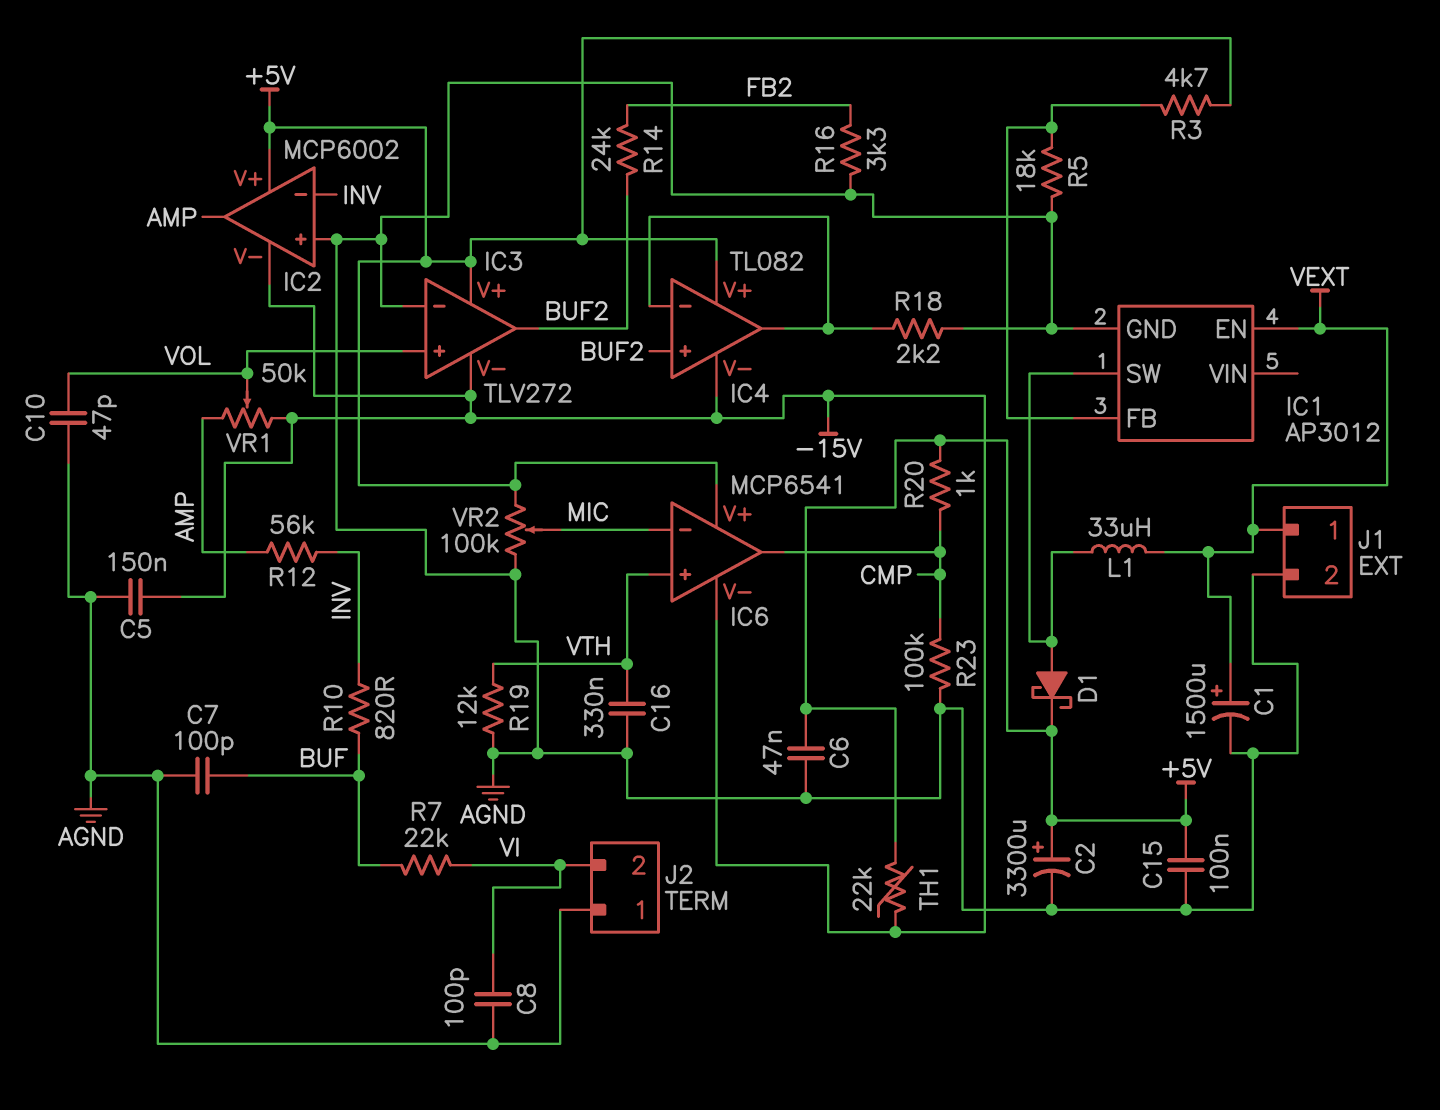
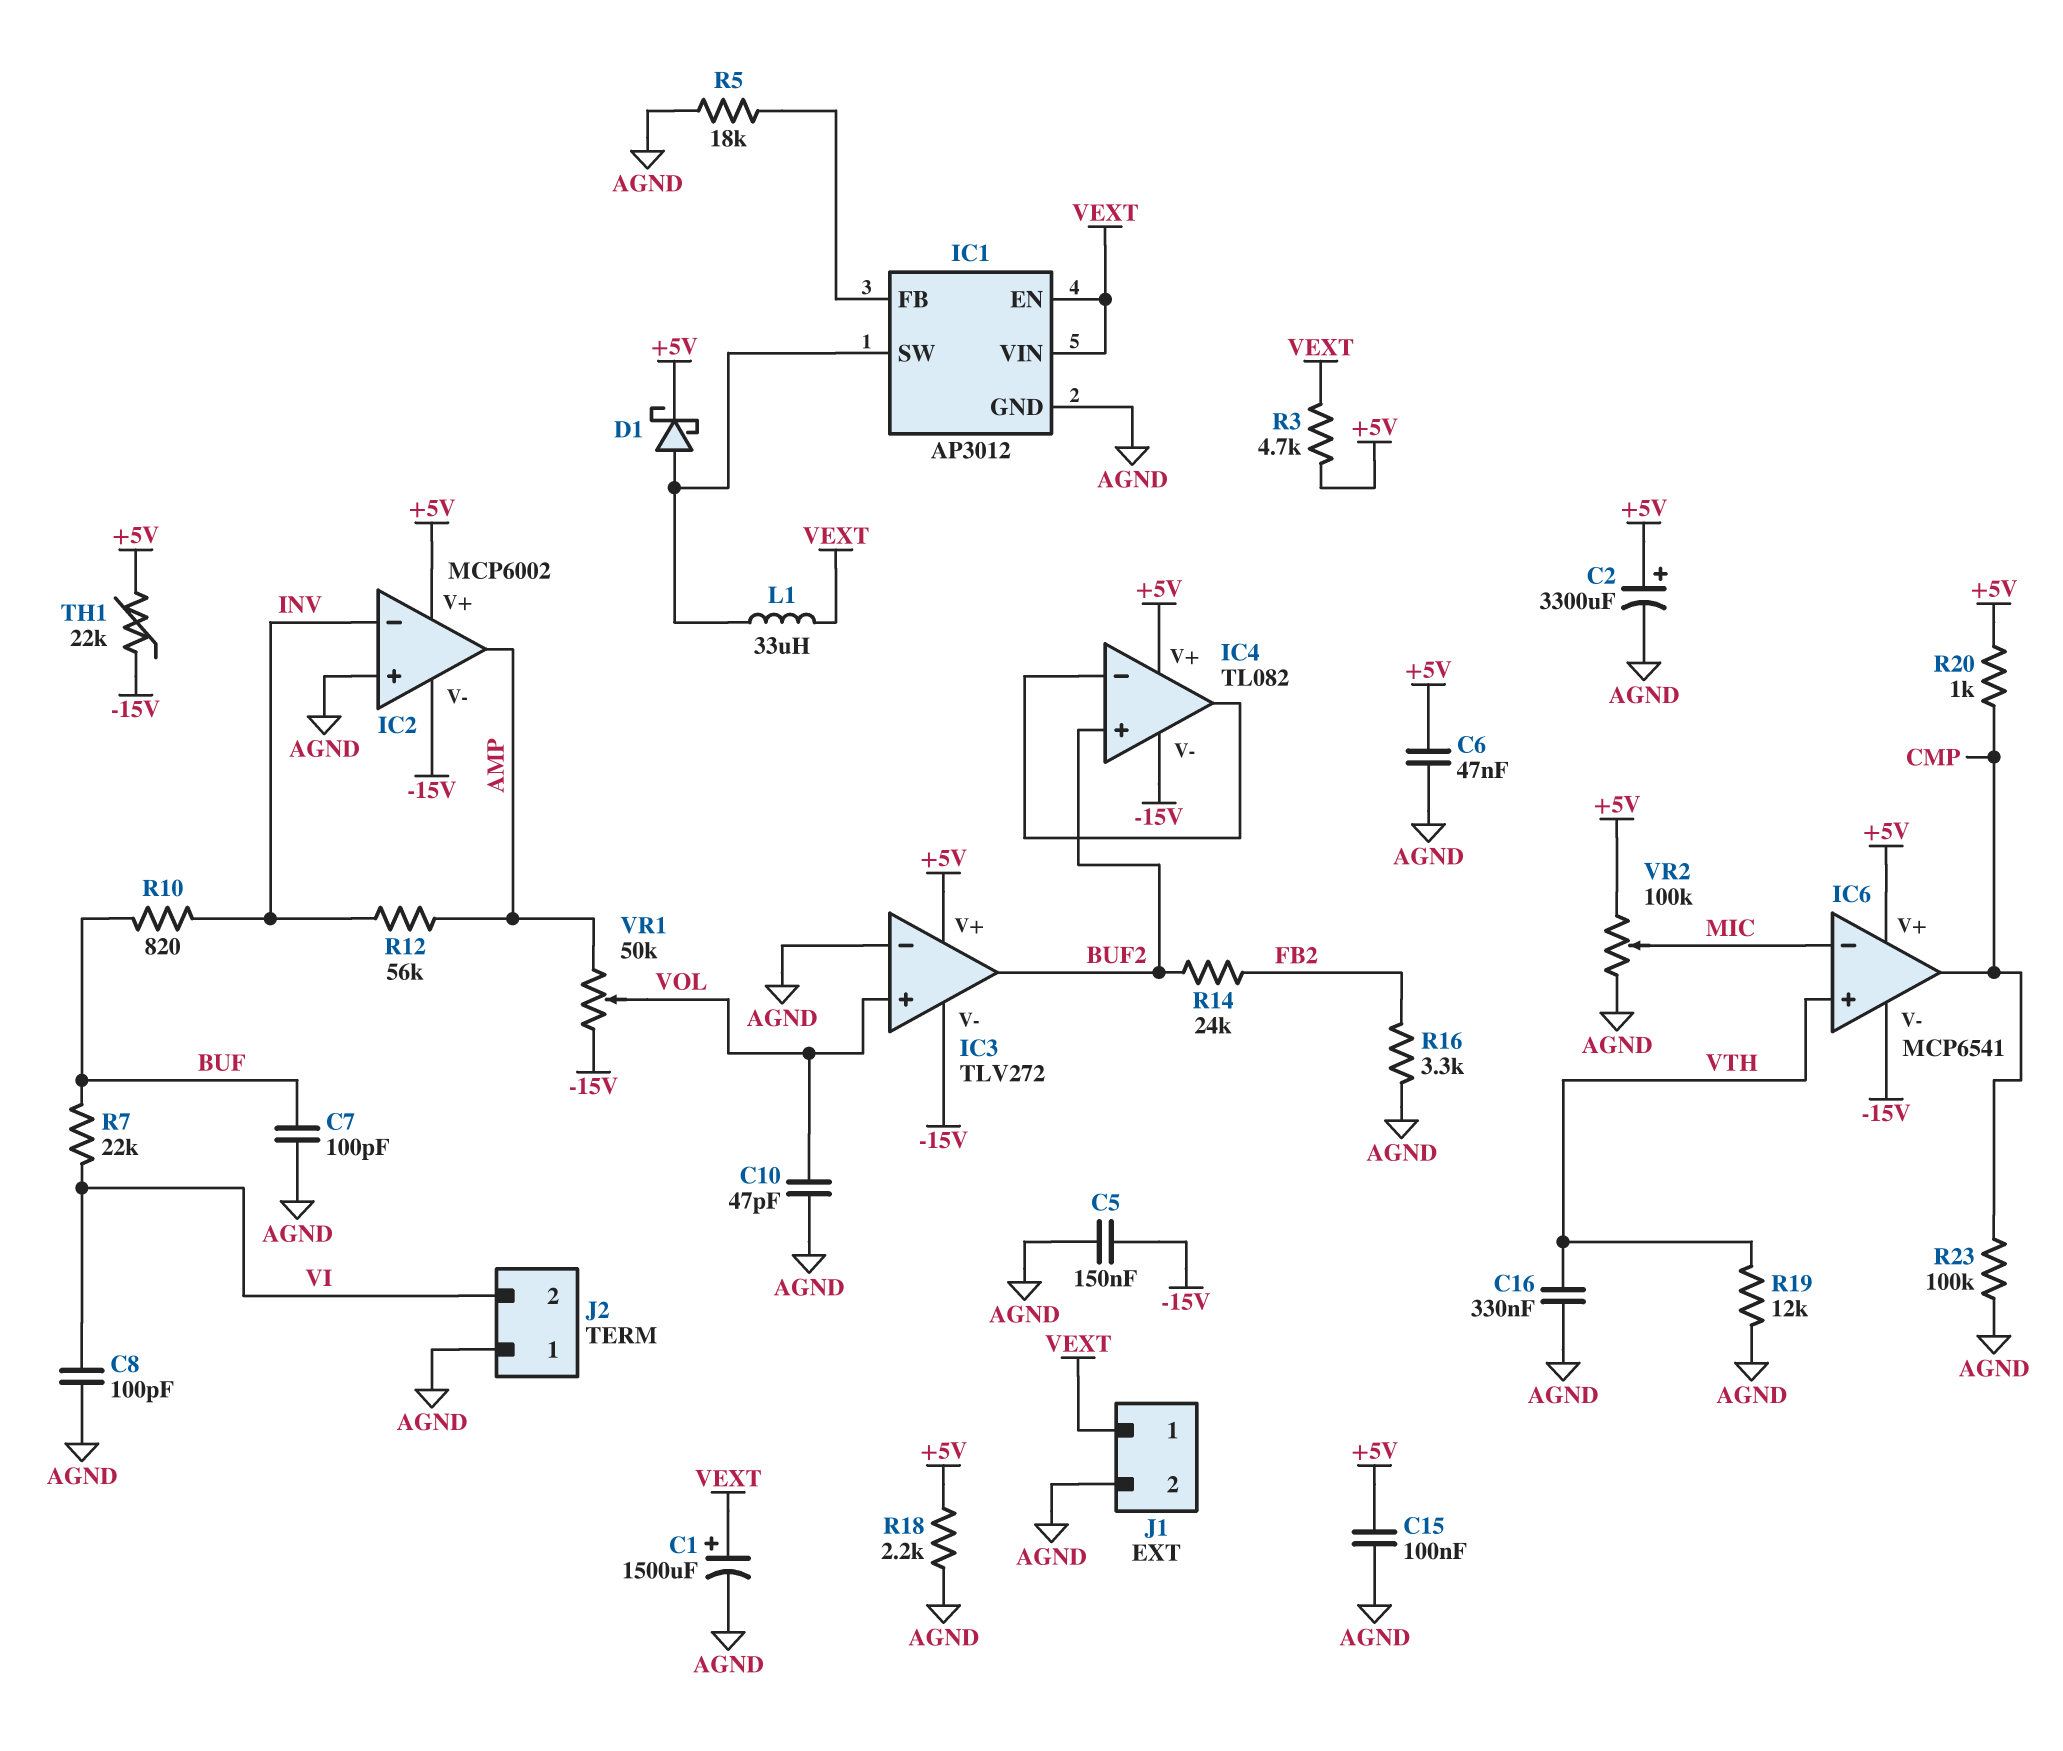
IC1 pin VIN: none -> VEXT
R3: 4.7k (+5V, IC1/FB) -> 4.7k (+5V, VEXT)
R18: 2.2k (AGND, IC4/in-) -> 2.2k (+5V, AGND)

